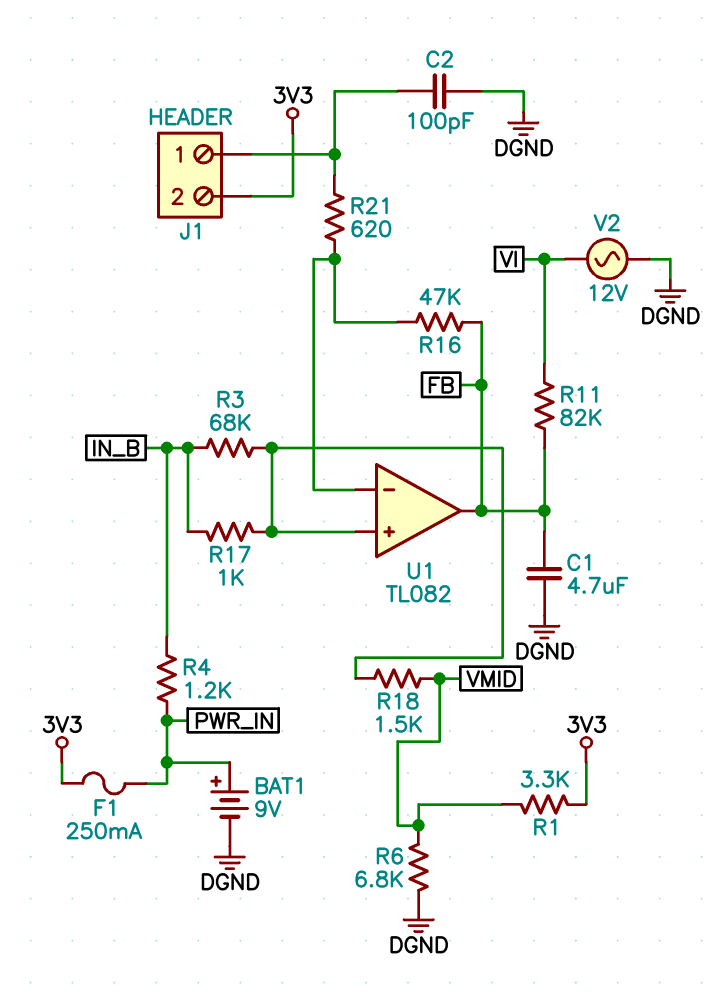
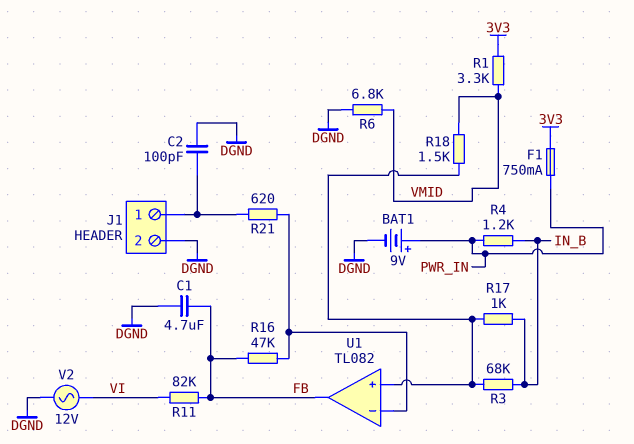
F1: 250mA (3V3, PWR_IN) -> 750mA (3V3, PWR_IN)
J1 pin 2: 3V3 -> DGND

